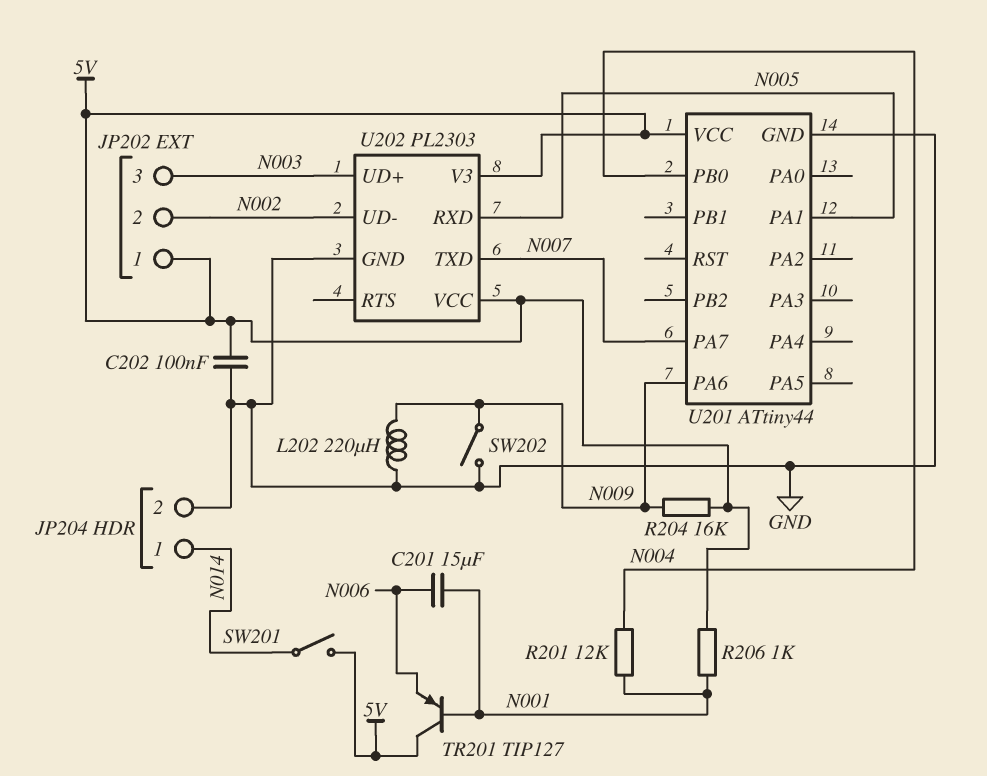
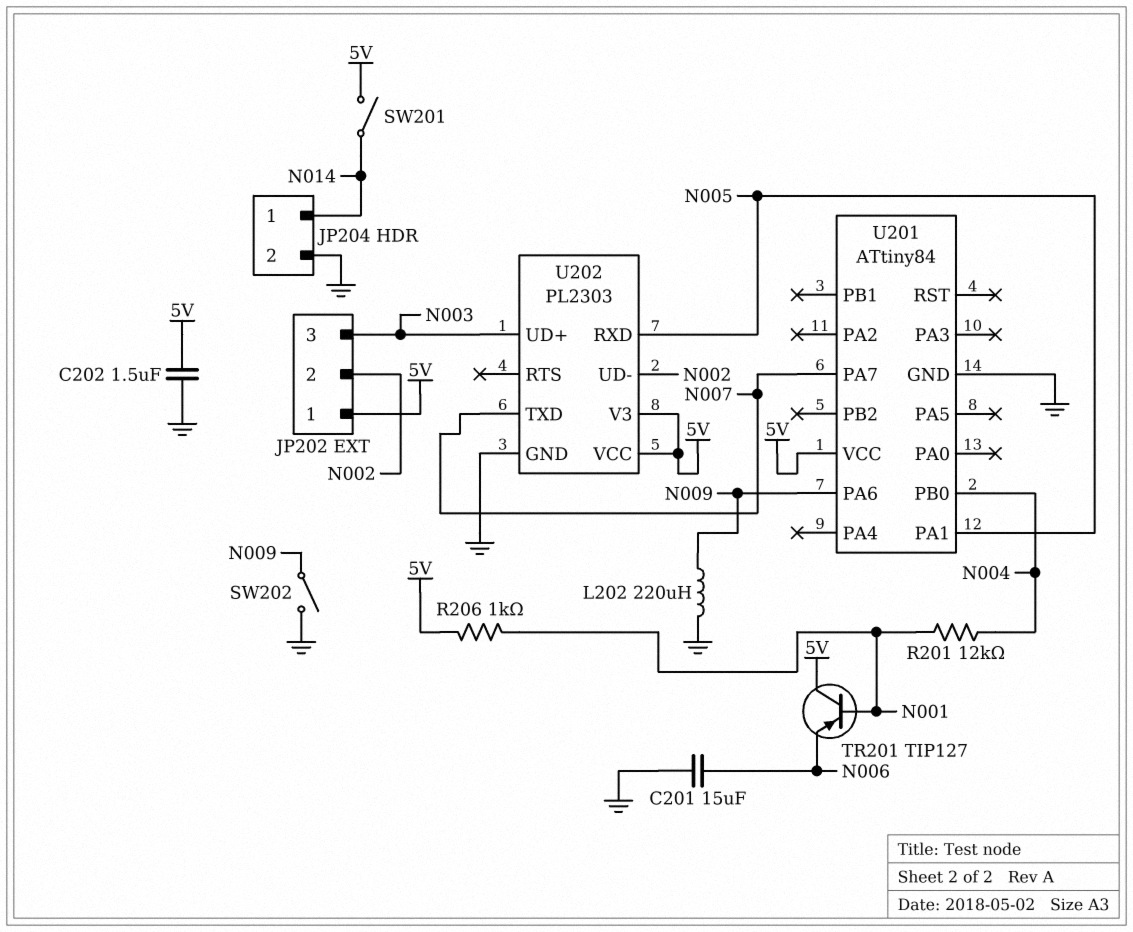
C201: 15uF (N001, N006) -> 15uF (GND, N006)
C202: 100nF (5V, GND) -> 1.5uF (5V, GND)
R204: 16k (5V, N009) -> none
U201: ATtiny44 -> ATtiny84

